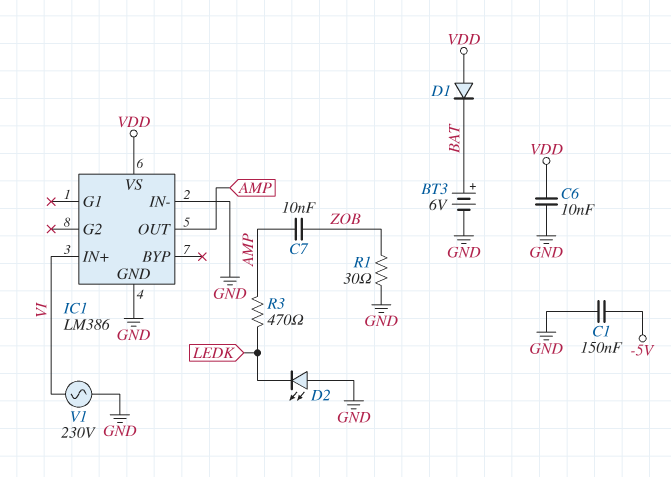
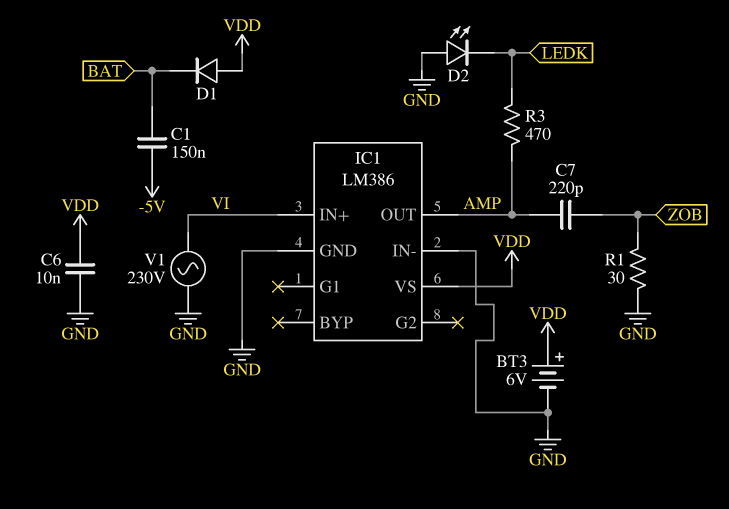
BT3: 6V (plus BAT, minus GND) -> 6V (plus VDD, minus GND)
C1: 150nF (-5V, GND) -> 150nF (-5V, BAT)
C7: 10nF (AMP, ZOB) -> 220pF (AMP, ZOB)

